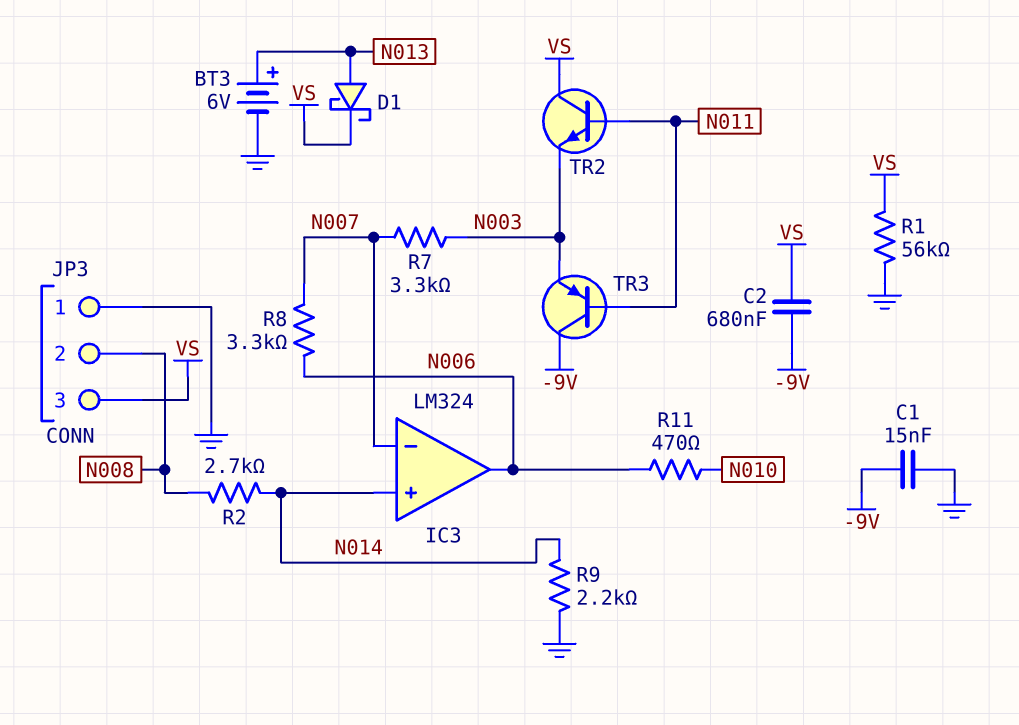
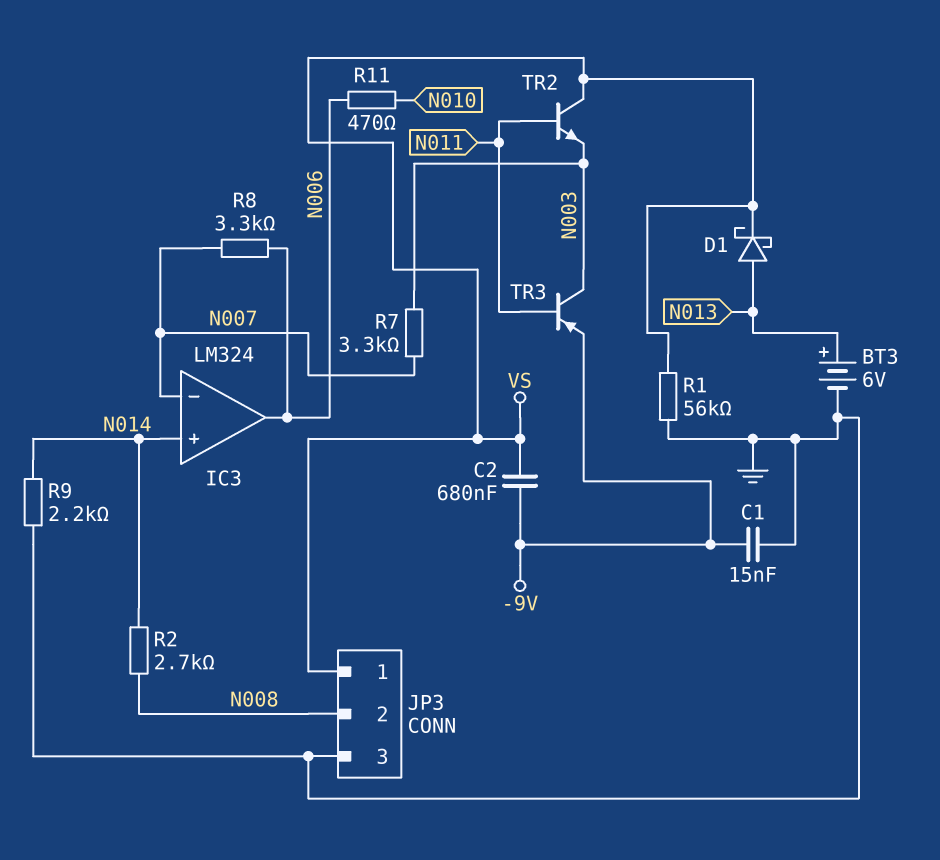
JP3 pin 1: GND -> VS
JP3 pin 3: VS -> GND
TR3: PNP (B N011, C -9V, E N003) -> PNP (B N011, C N003, E -9V)

